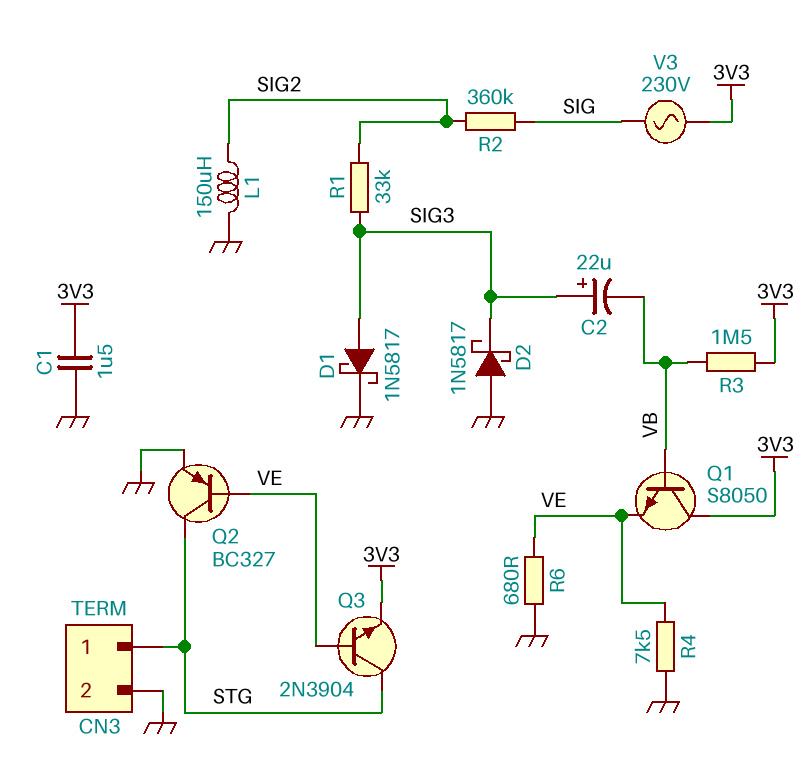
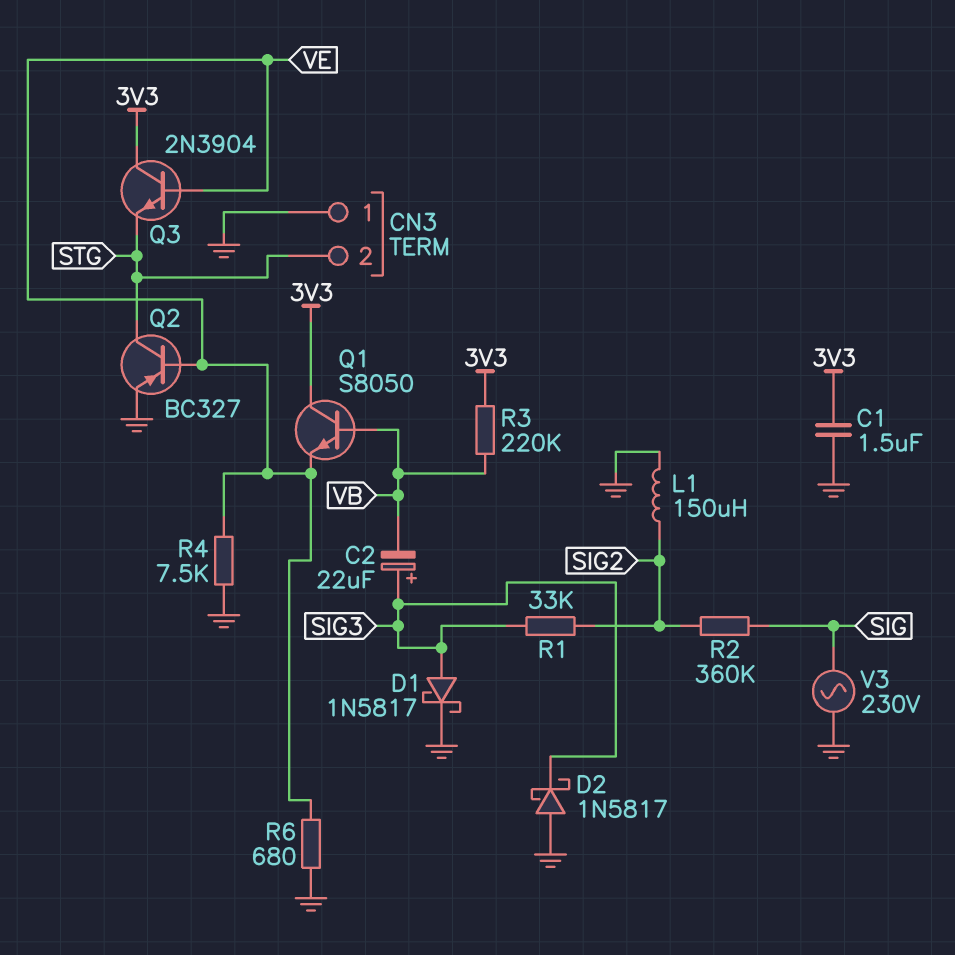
CN3 pin 1: STG -> GND
CN3 pin 2: GND -> STG
Q3: NPN 2N3904 (B VE, C STG, E 3V3) -> NPN 2N3904 (B VE, C 3V3, E STG)
R3: 1.5M (3V3, VB) -> 220k (3V3, VB)
V3: AC 230V (3V3, SIG) -> AC 230V (GND, SIG)

